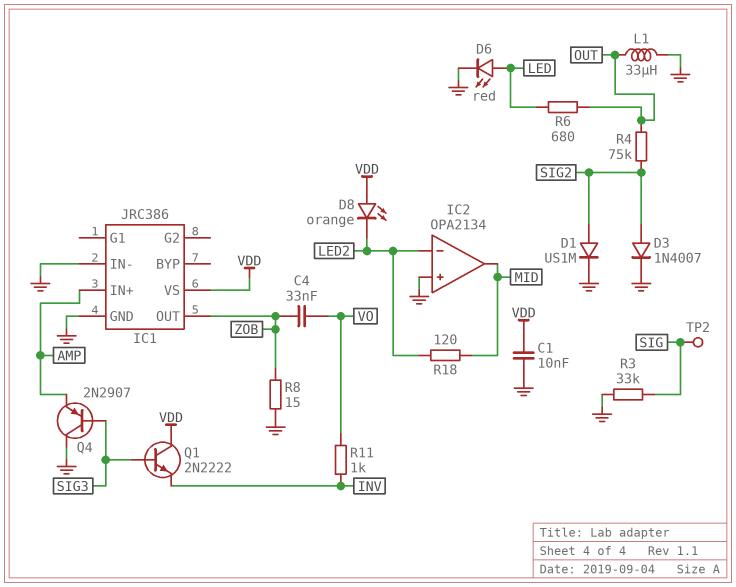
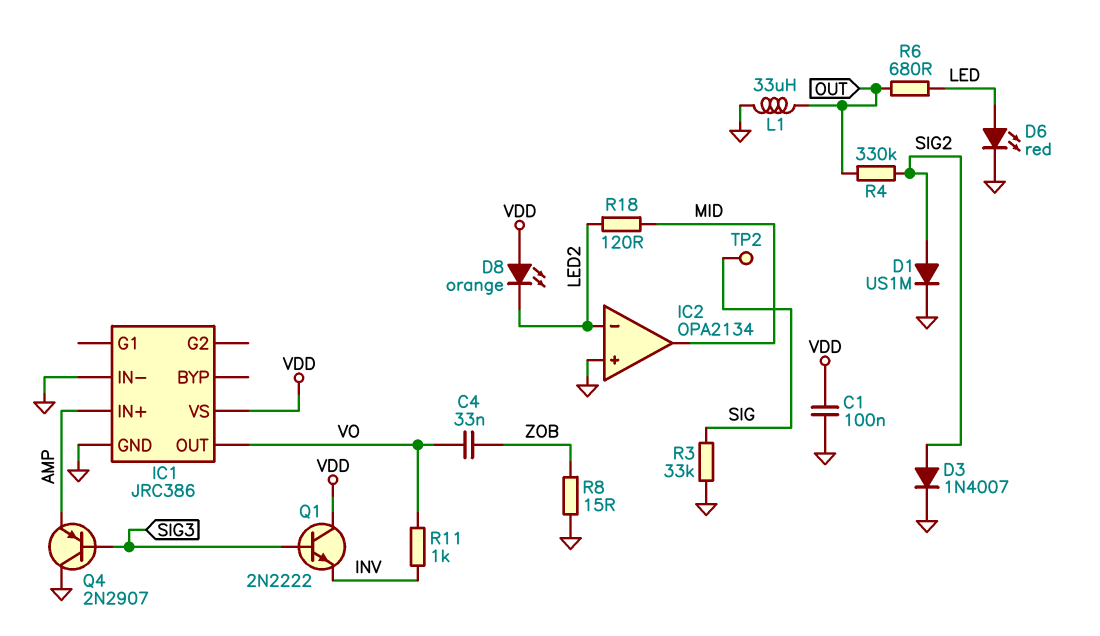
C1: 10nF (GND, VDD) -> 100nF (GND, VDD)
IC1 pin OUT: ZOB -> VO
R4: 75k (OUT, SIG2) -> 330k (OUT, SIG2)

